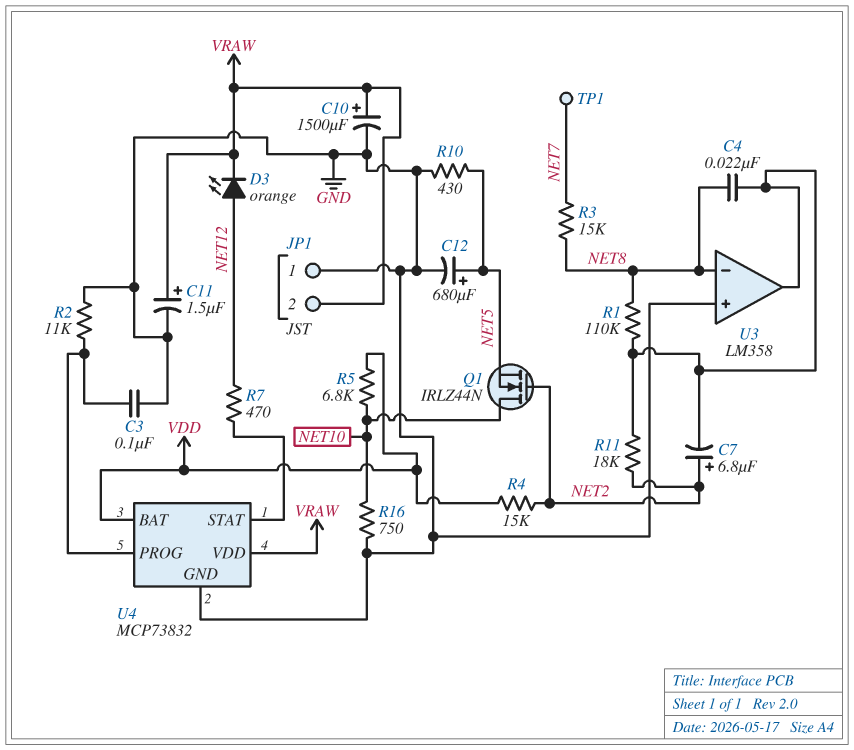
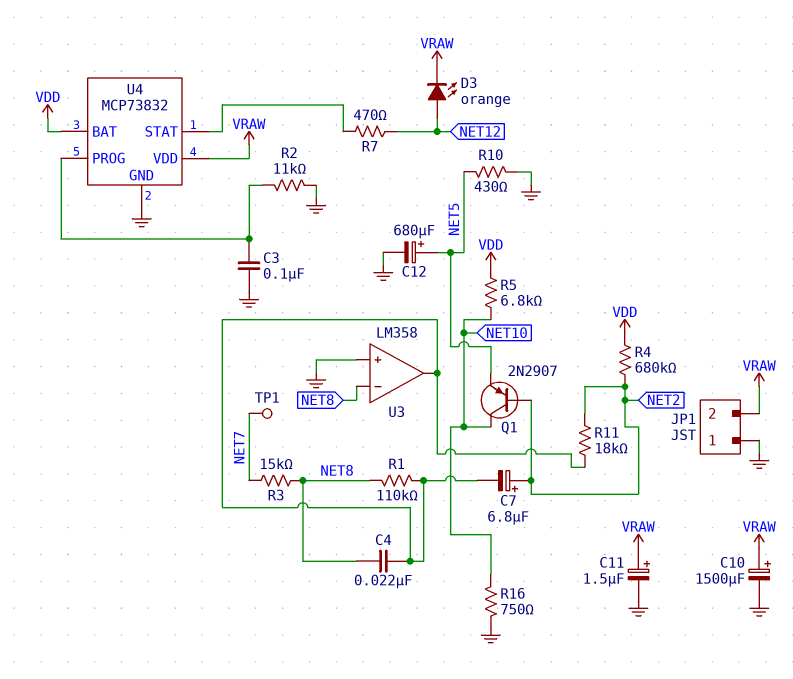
Q1: NMOS IRLZ44N (G NET2, D NET10, S NET5) -> PNP 2N2907 (B NET2, C NET10, E NET5)
R4: 15k (NET2, VDD) -> 680k (NET2, VDD)

